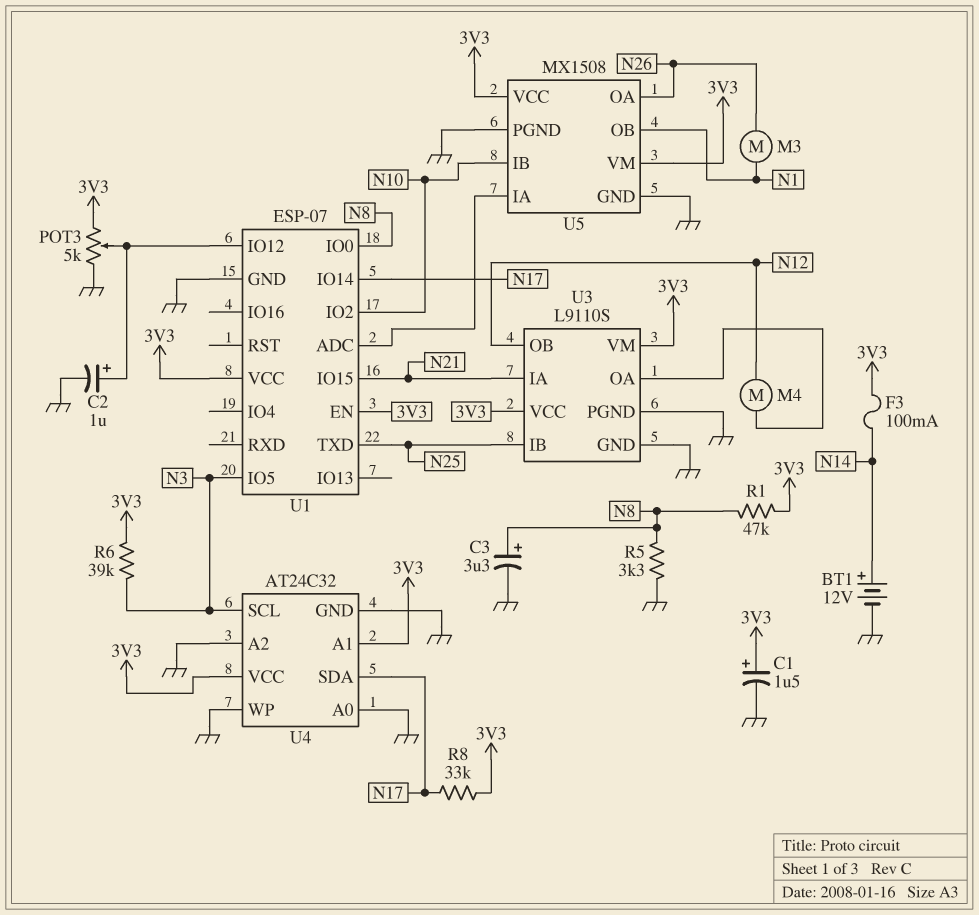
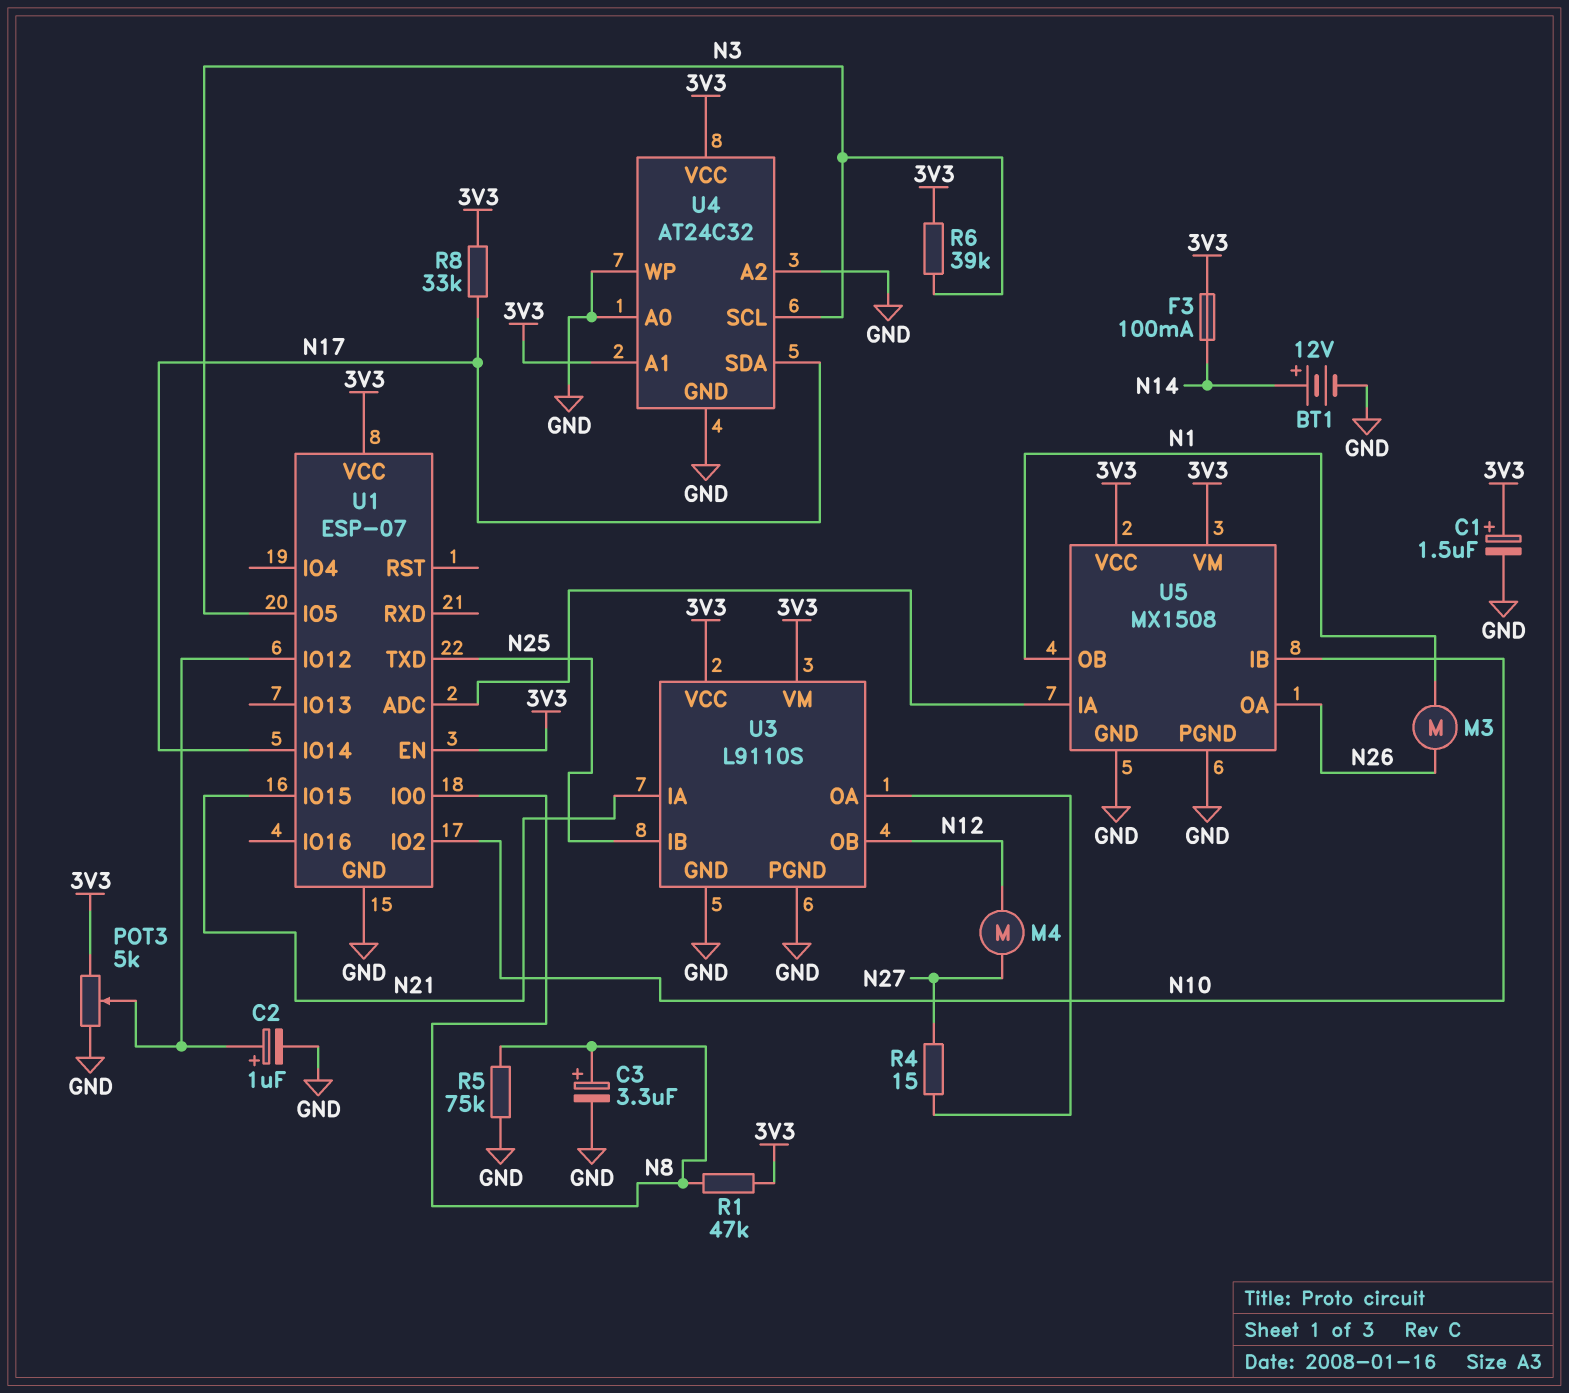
M4: motor (N12, U3/OA) -> motor (N12, N27)
R4: none -> 15 (N27, U3/OA)
R5: 3.3k (GND, N8) -> 75k (GND, N8)

